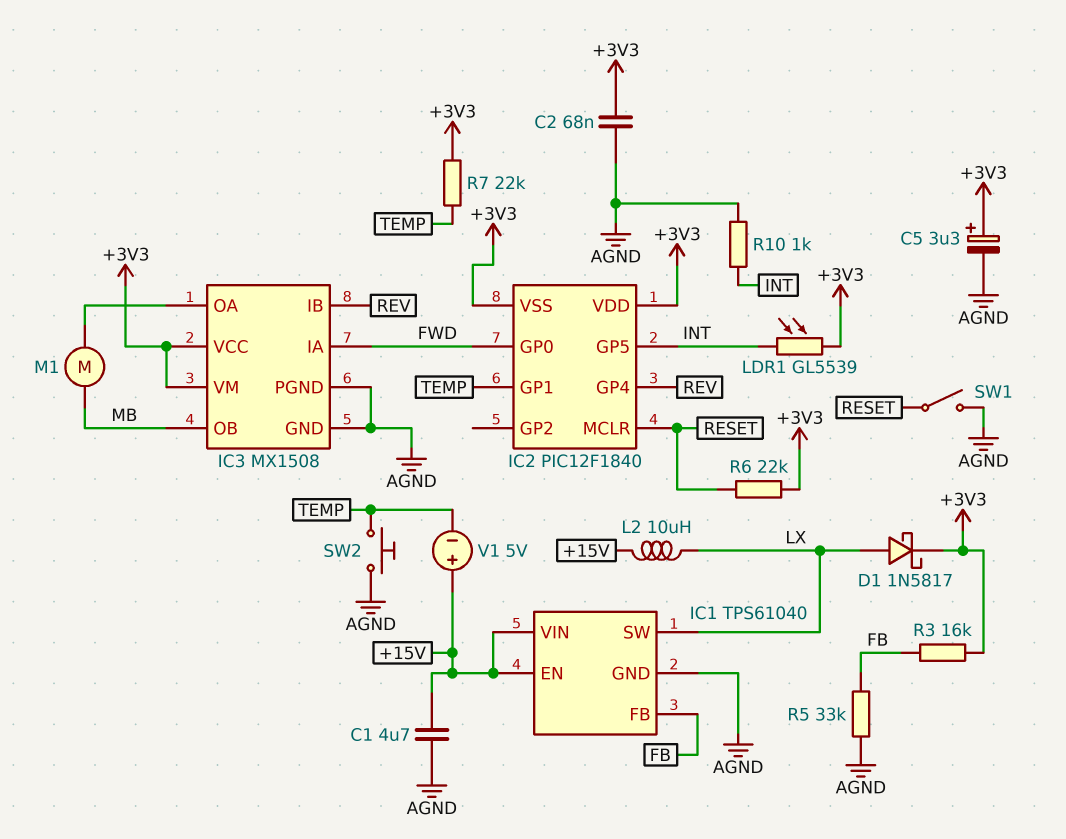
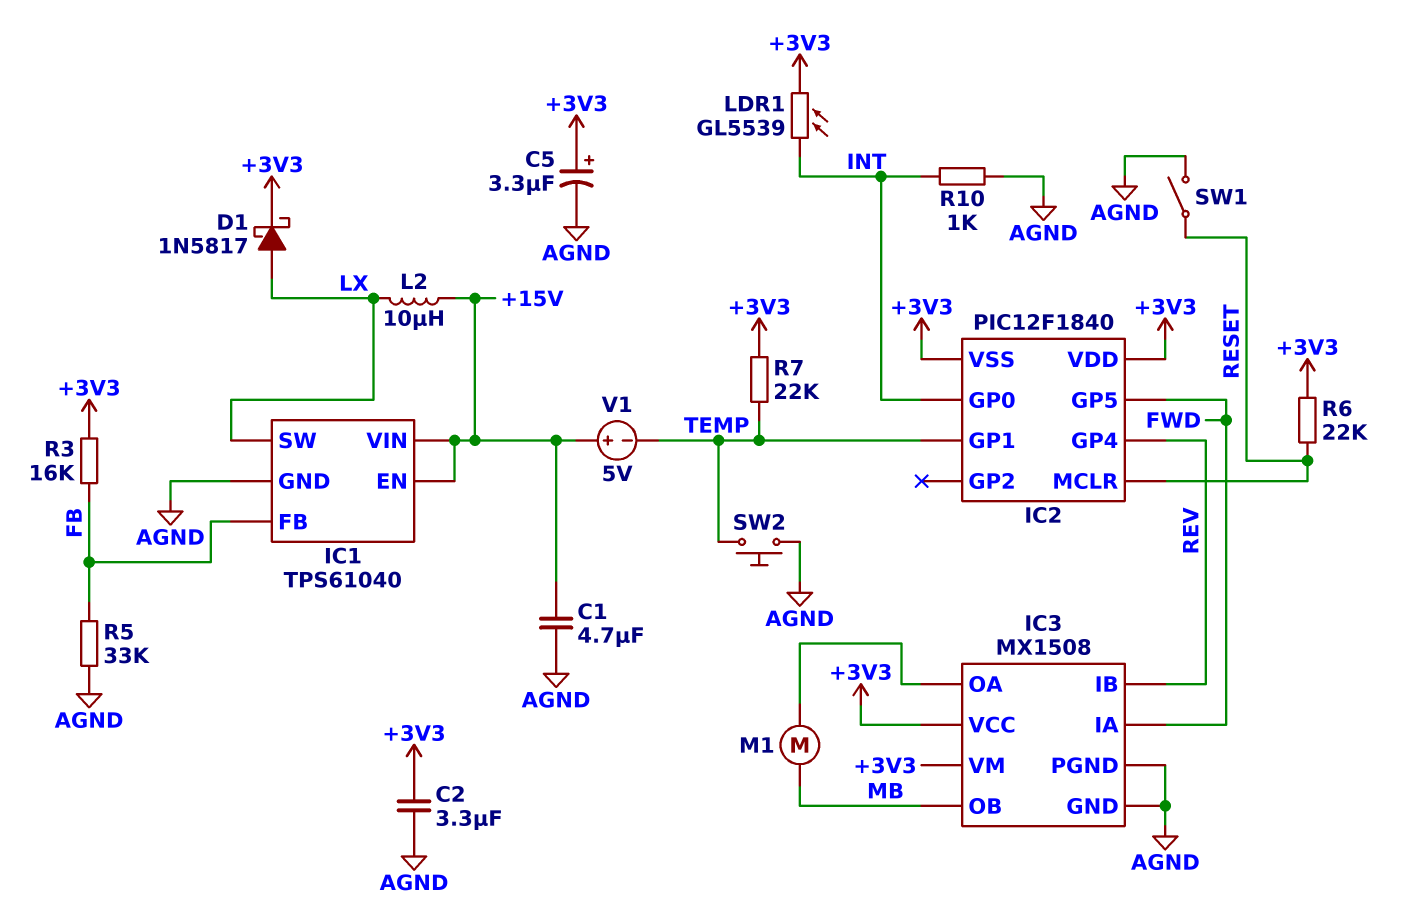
C2: 68nF (+3V3, AGND) -> 3.3uF (+3V3, AGND)
IC2 pin GP0: FWD -> INT
IC2 pin GP5: INT -> FWD

